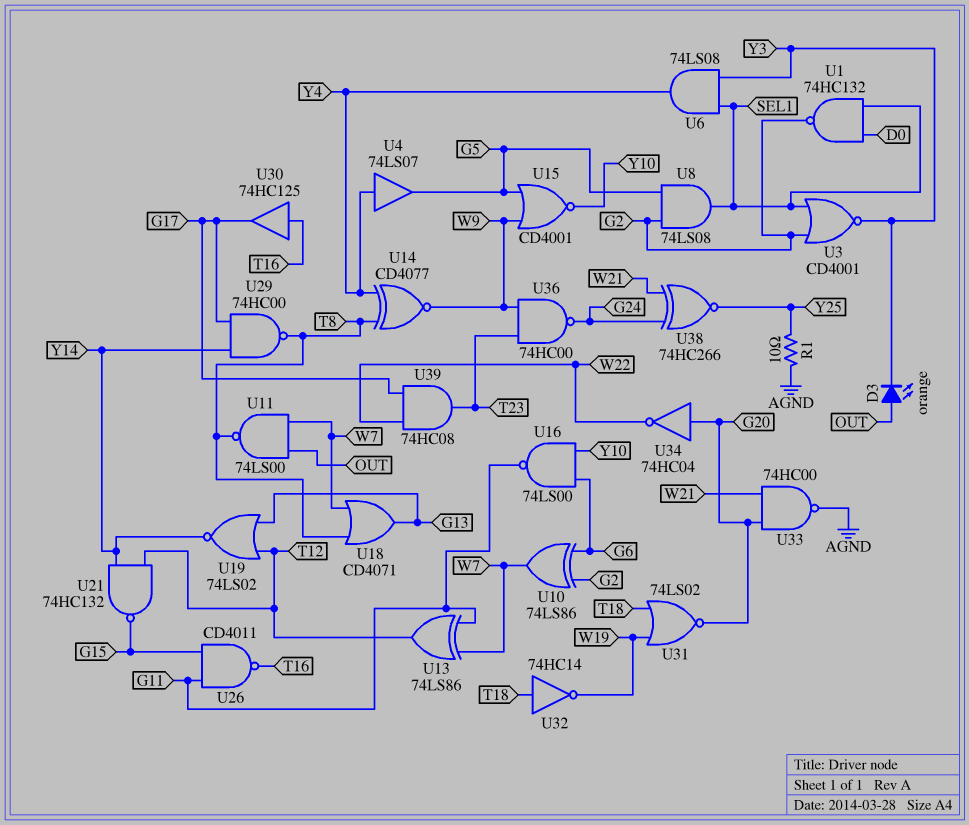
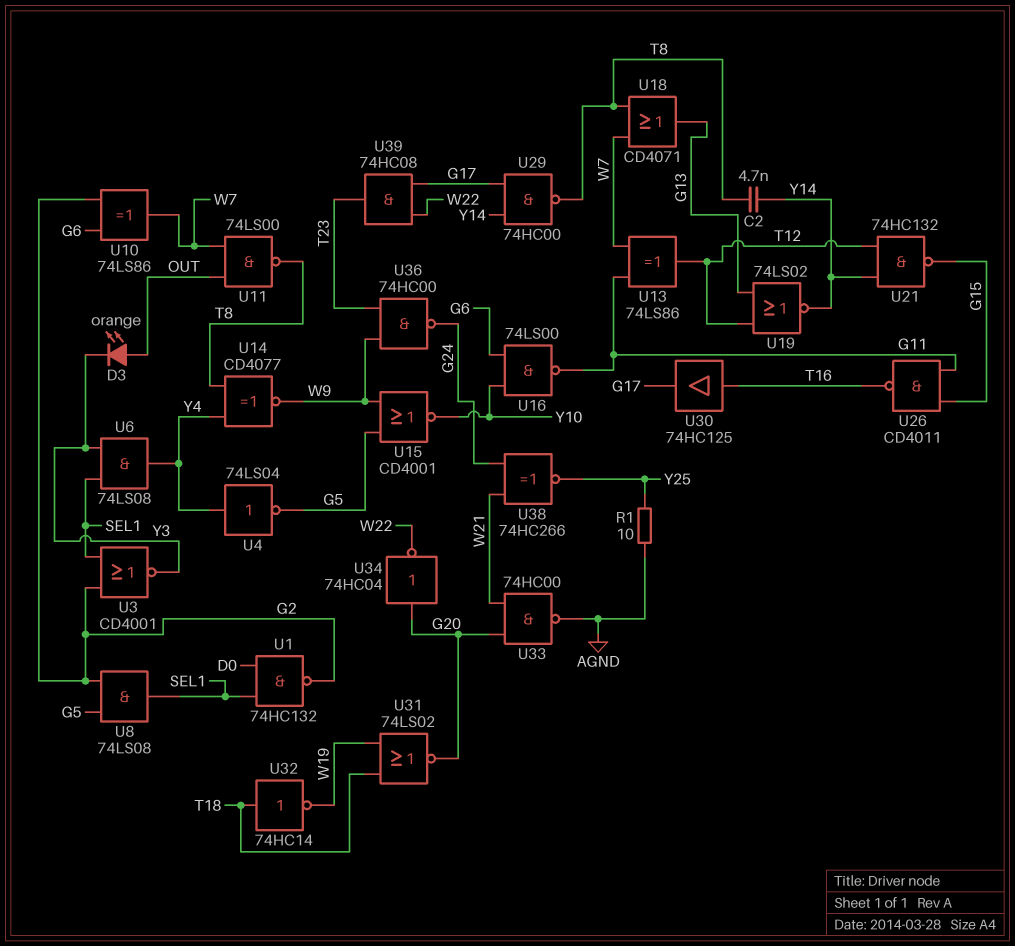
C2: none -> 4.7nF (T8, Y14)
U4: buffer 74LS07 (in Y4, out G5) -> NOT 74LS04 (in Y4, out G5)

